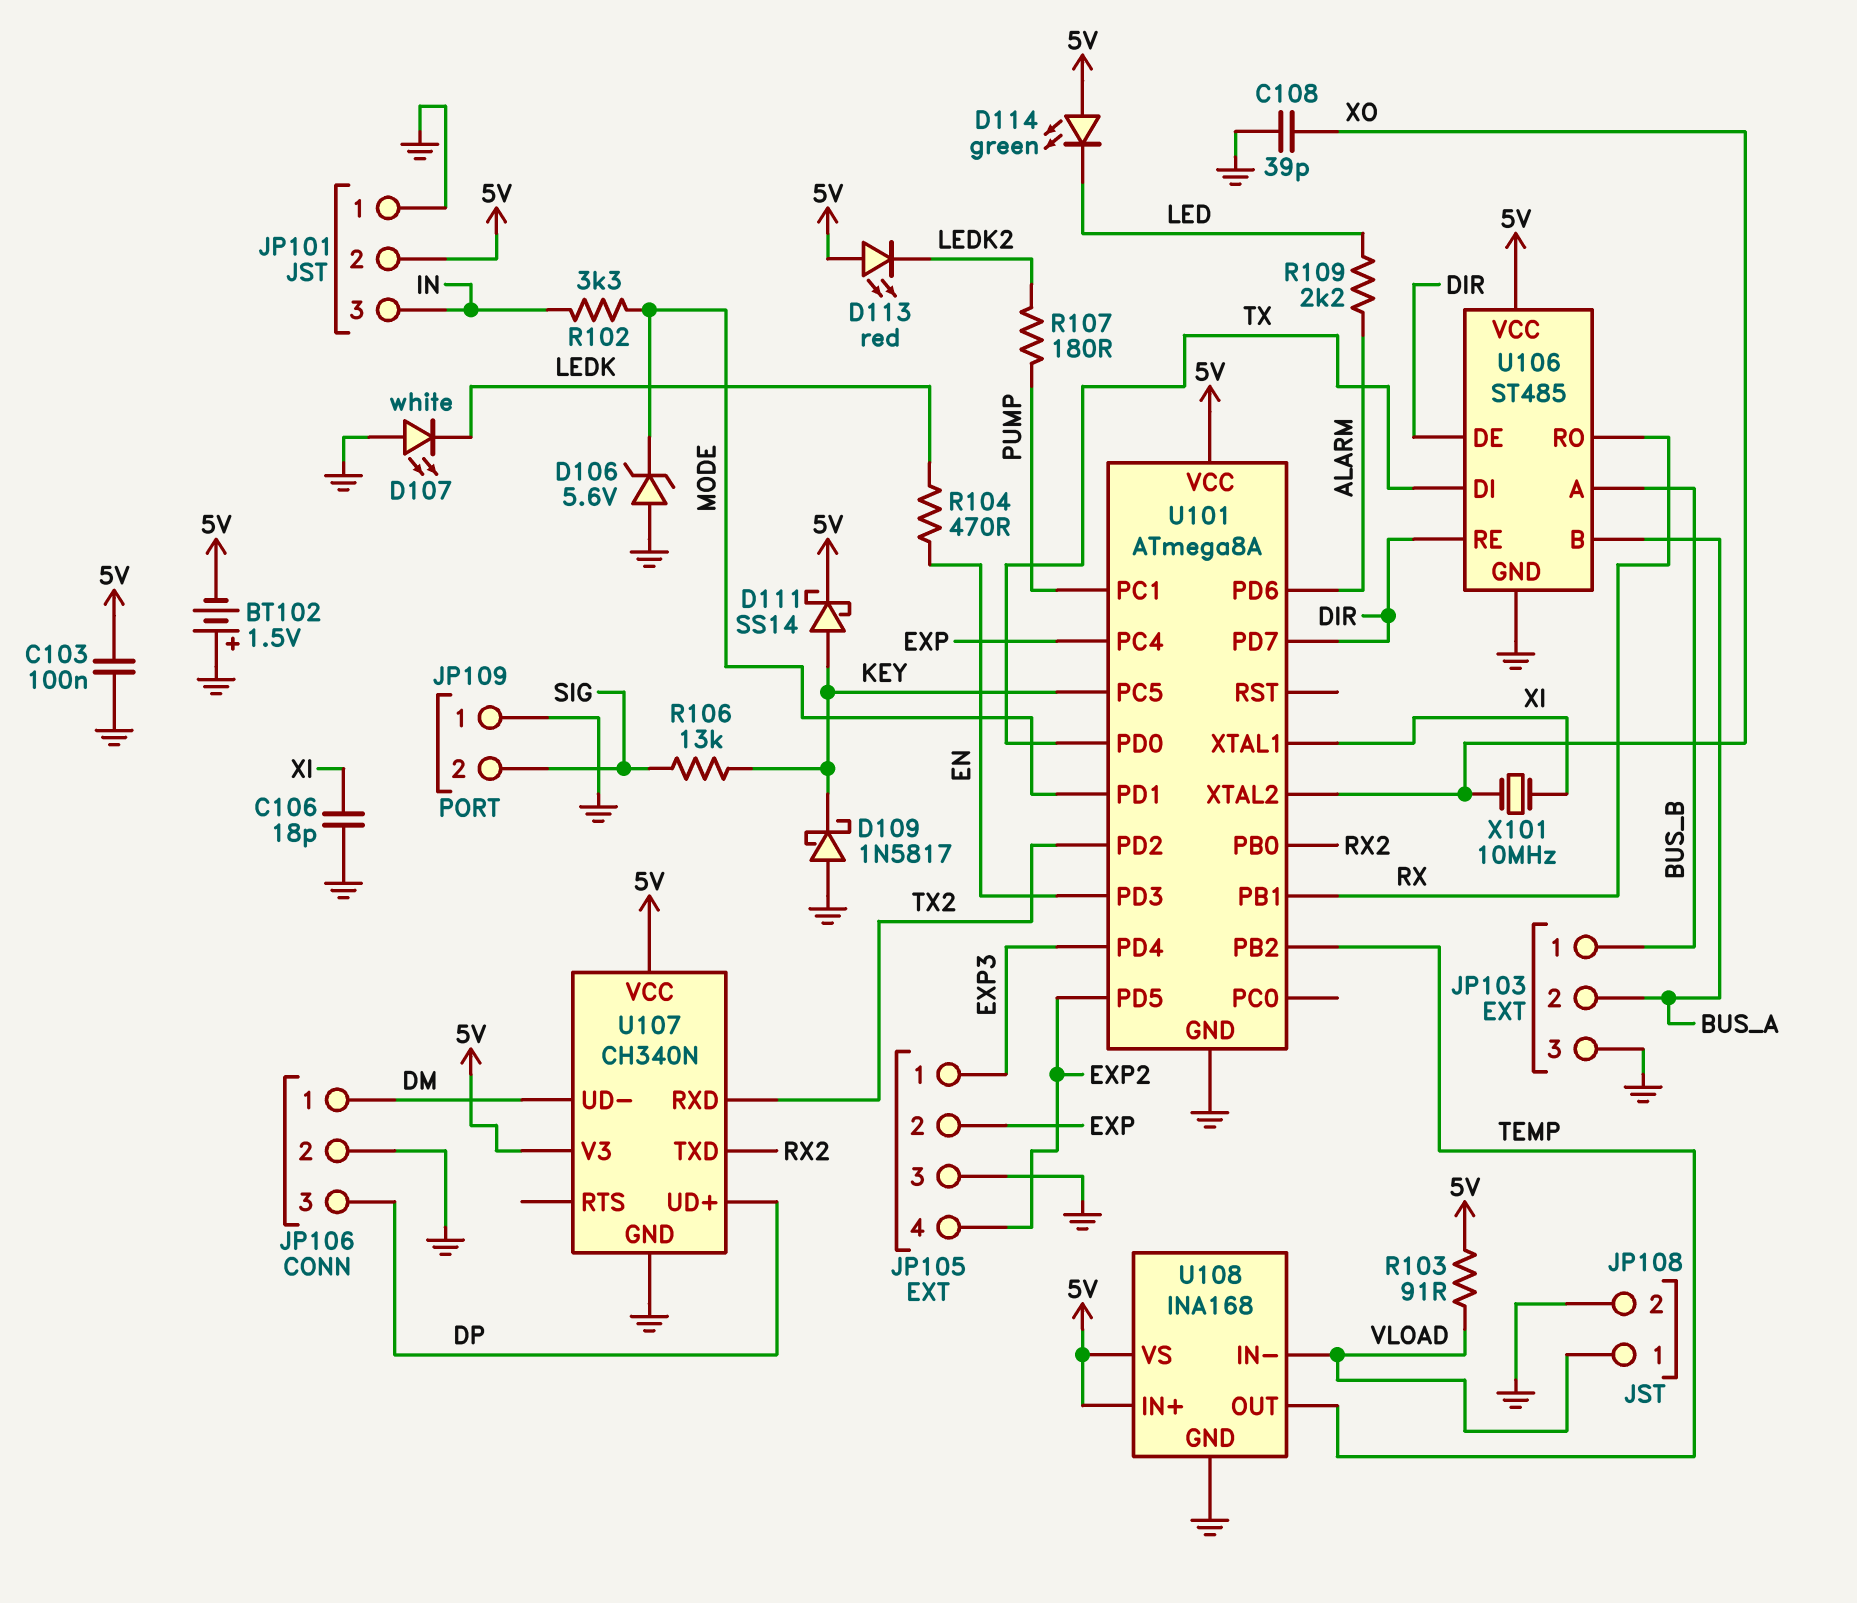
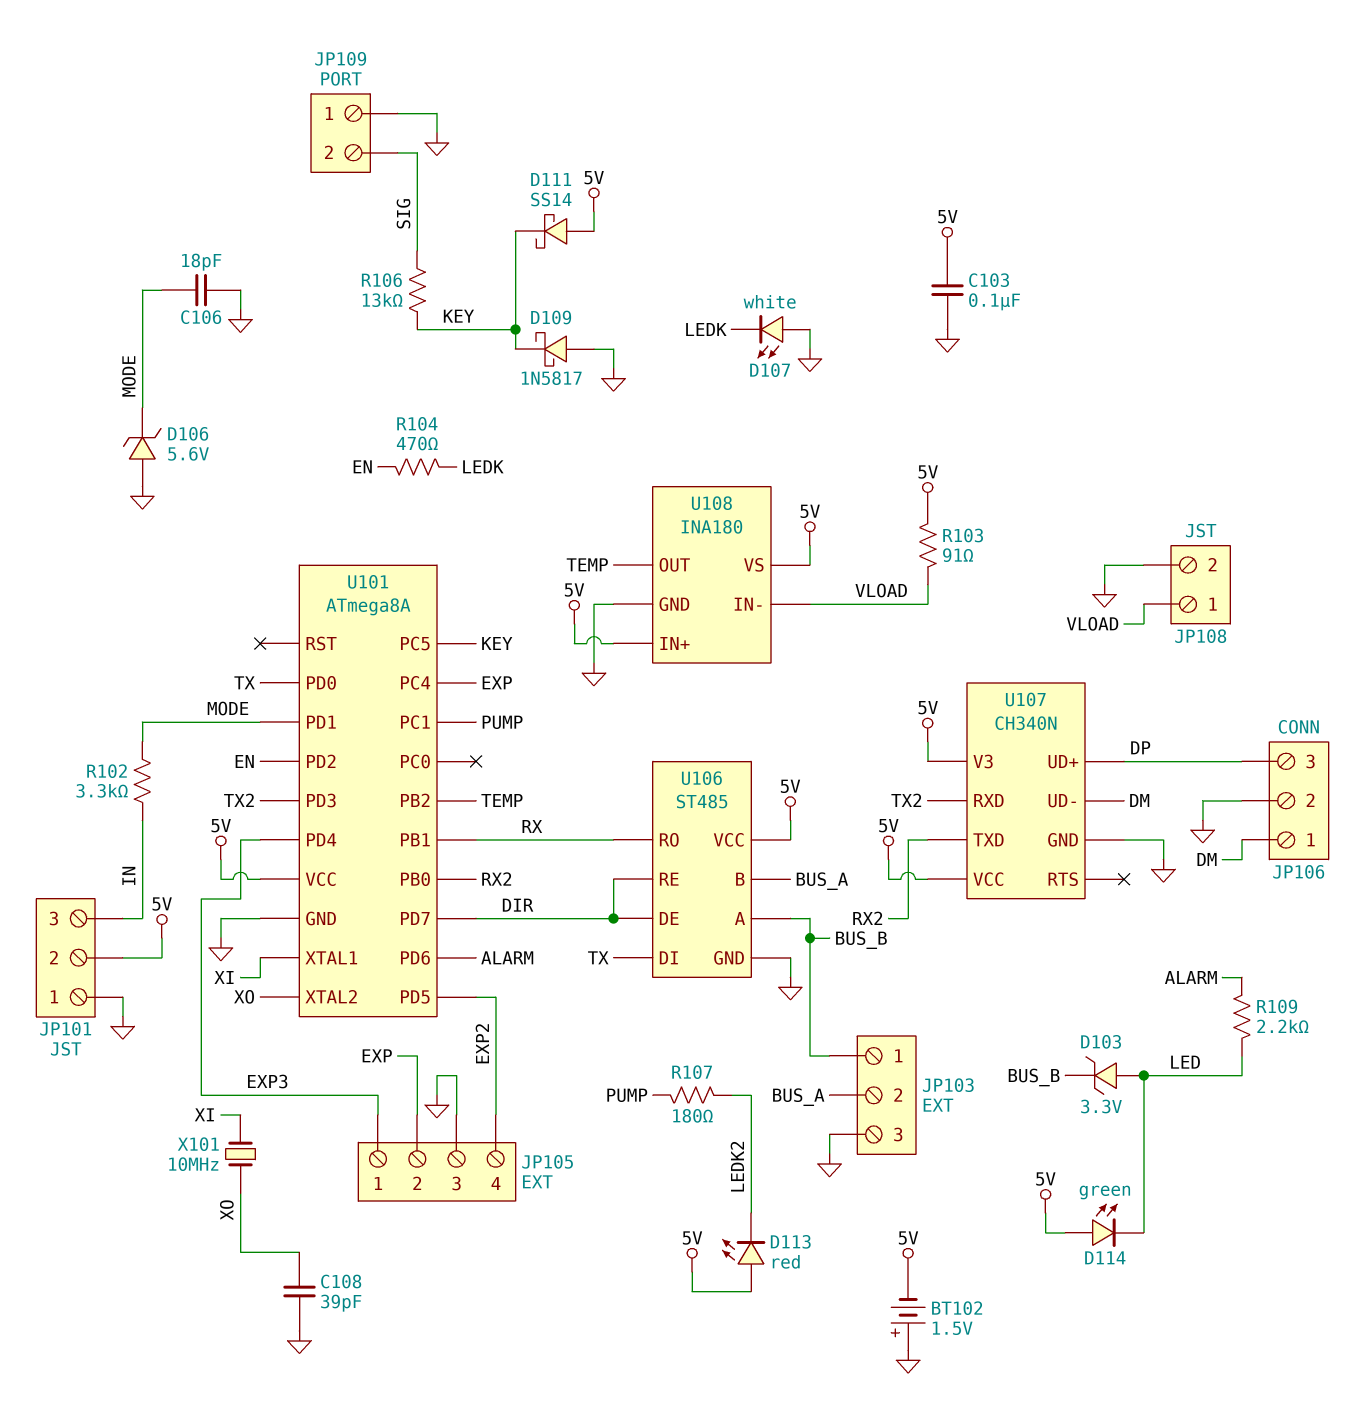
C106: 18pF (GND, XI) -> 18pF (GND, MODE)
D103: none -> zener 3.3V (A LED, K BUS_B)
D111: schottky SS14 (A KEY, K 5V) -> schottky SS14 (A 5V, K KEY)
U101 pin PD2: TX2 -> EN
U101 pin PD3: EN -> TX2
U108: INA168 -> INA180

